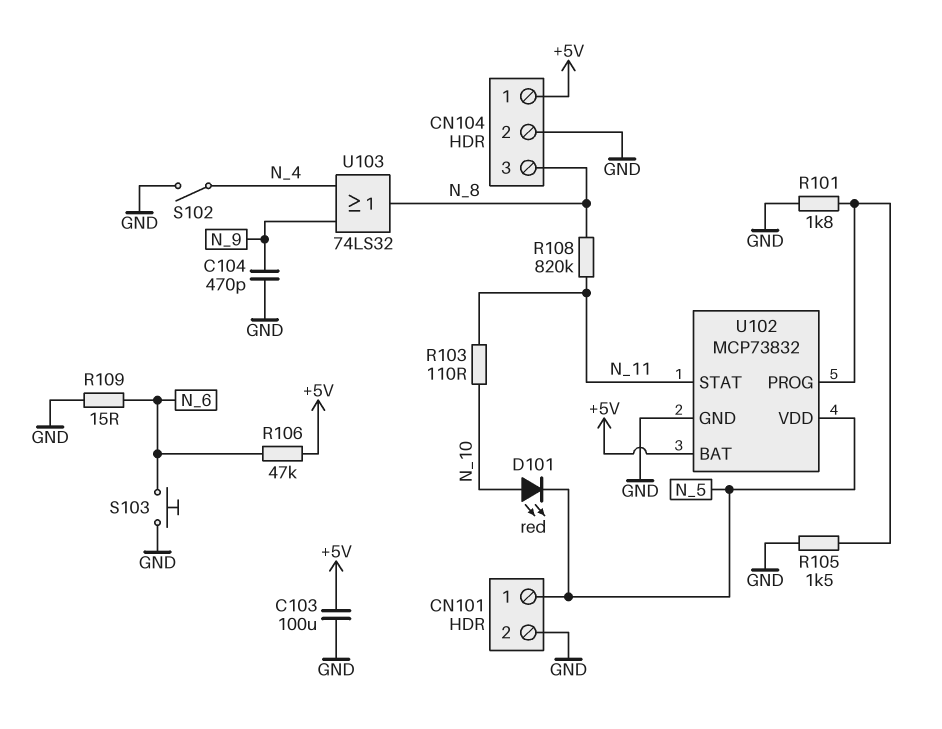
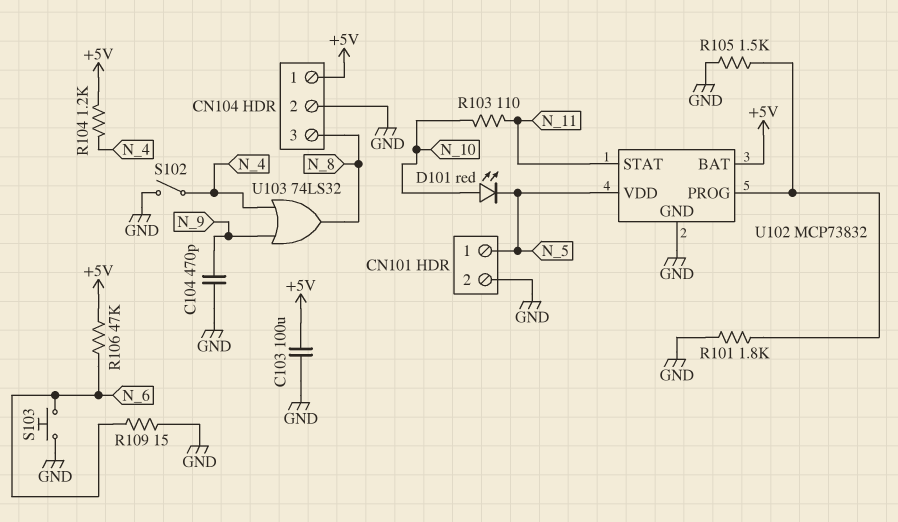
R104: none -> 1.2k (+5V, N_4)
R108: 820k (N_8, N_11) -> none

